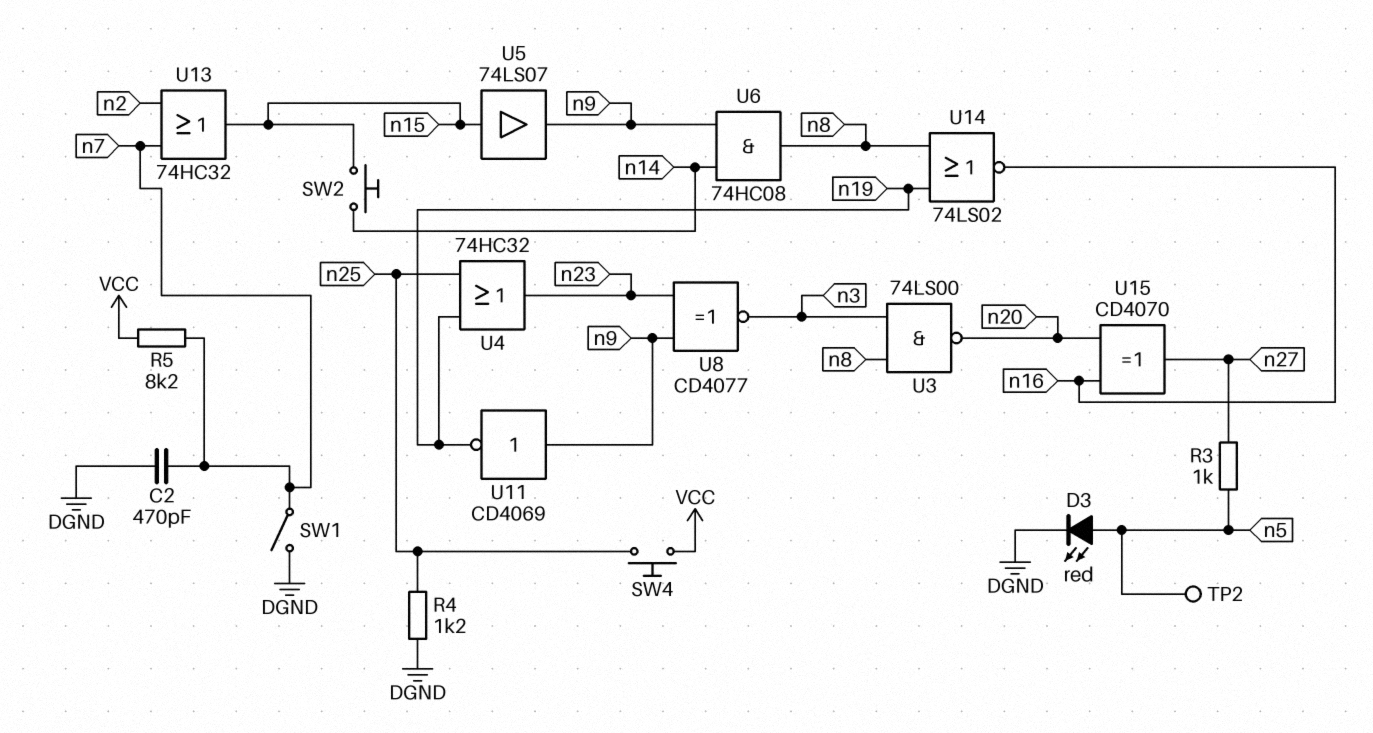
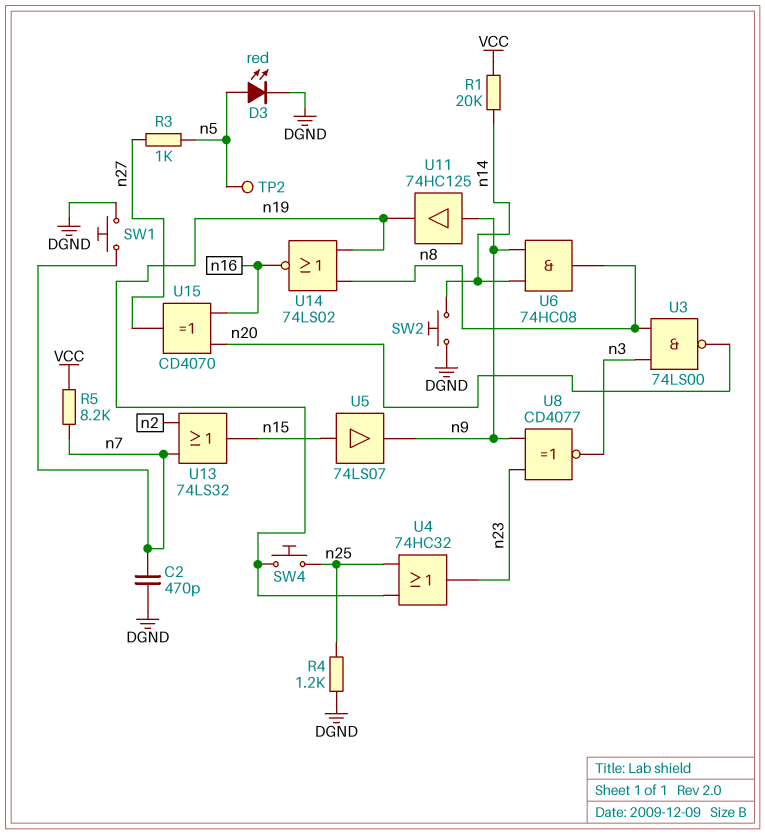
R1: none -> 20k (VCC, n14)
SW1: switch (DGND, n7) -> button (DGND, n7)
SW2: button (n14, n15) -> button (DGND, n14)
SW4: button (VCC, n25) -> button (n19, n25)
U11: NOT CD4069 (in n9, out n19) -> buffer 74HC125 (in n9, out n19)
U13: OR 74HC32 (in n2, in n7, out n15) -> OR 74LS32 (in n2, in n7, out n15)

